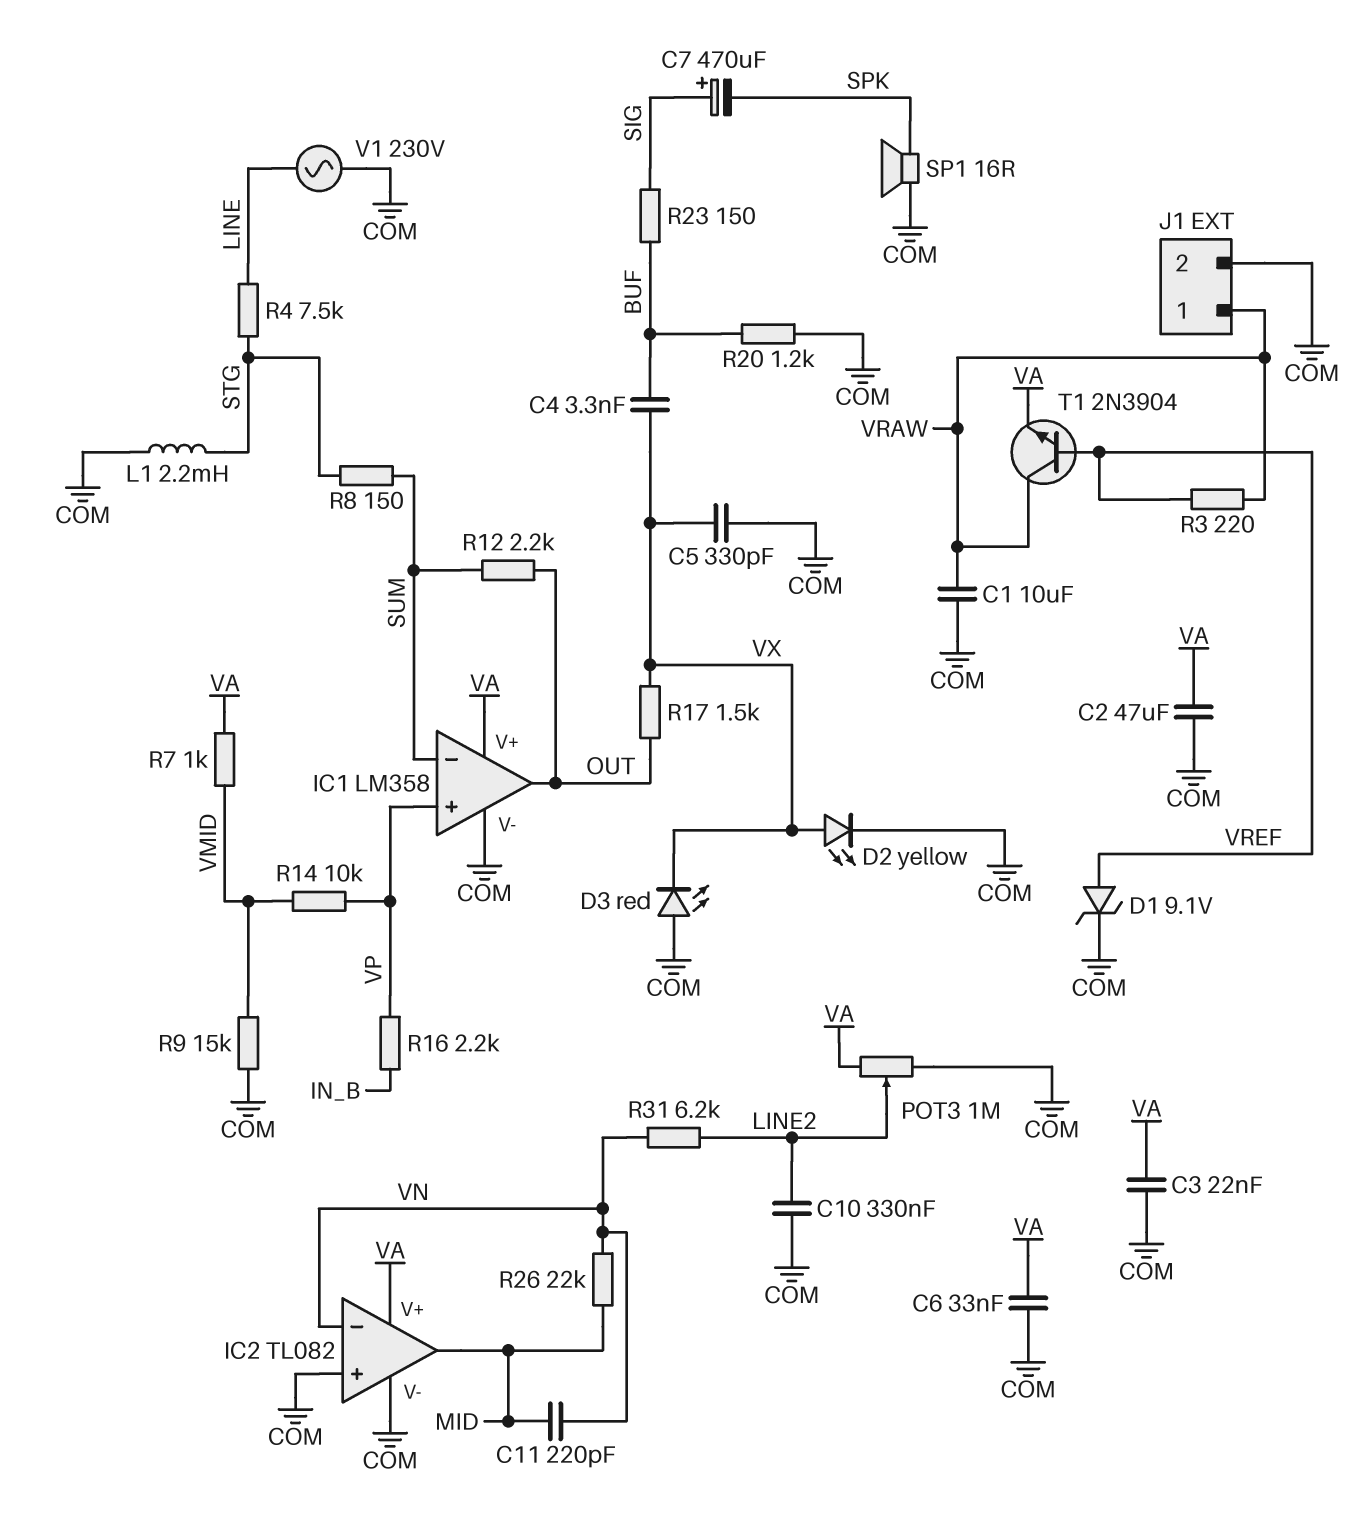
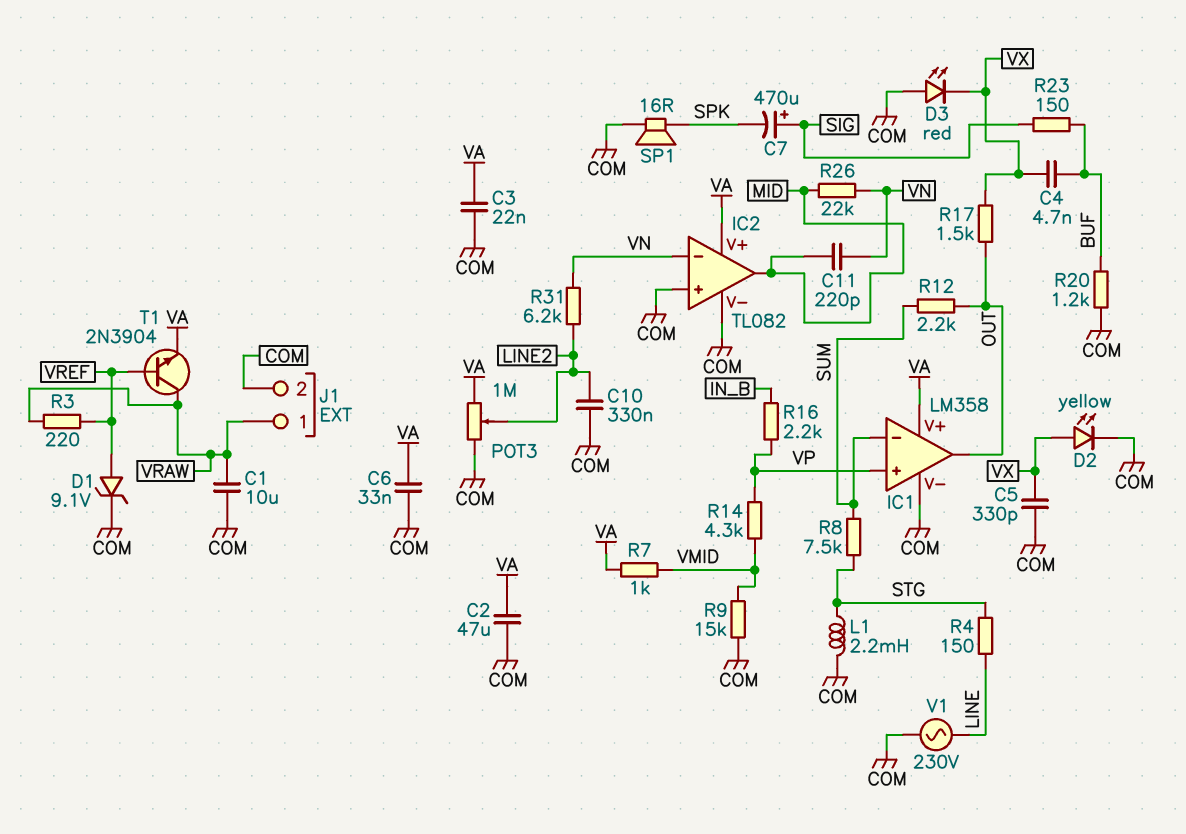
C4: 3.3nF (BUF, VX) -> 4.7nF (BUF, VX)
R4: 7.5k (LINE, STG) -> 150 (LINE, STG)
R8: 150 (STG, SUM) -> 7.5k (STG, SUM)
R14: 10k (VMID, VP) -> 4.3k (VMID, VP)

